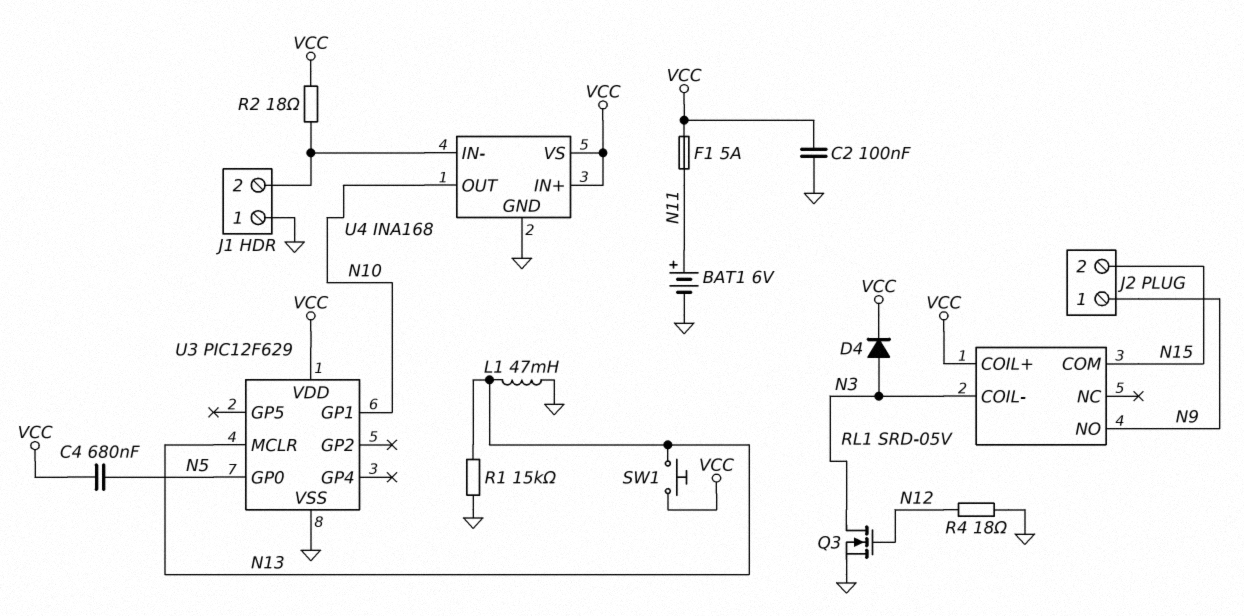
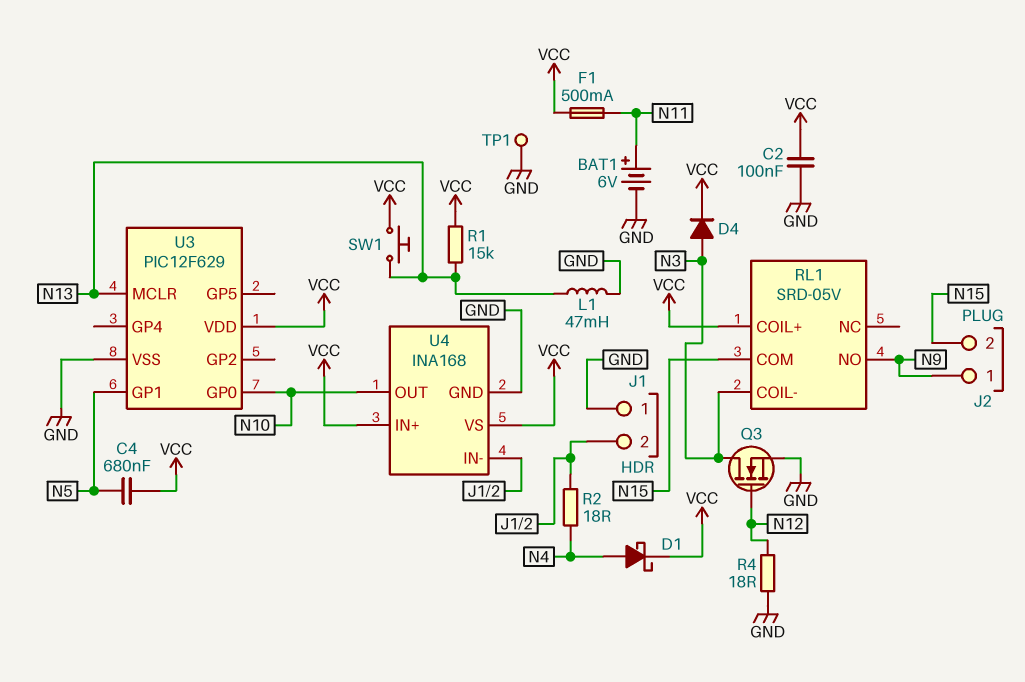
D1: none -> schottky (A N4, K VCC)
F1: 5A (N11, VCC) -> 500mA (N11, VCC)
R1: 15k (GND, N13) -> 15k (N13, VCC)
R2: 18 (J1/2, VCC) -> 18 (J1/2, N4)
TP1: none -> test point (GND)
U3 pin GP0: N5 -> N10
U3 pin GP1: N10 -> N5

